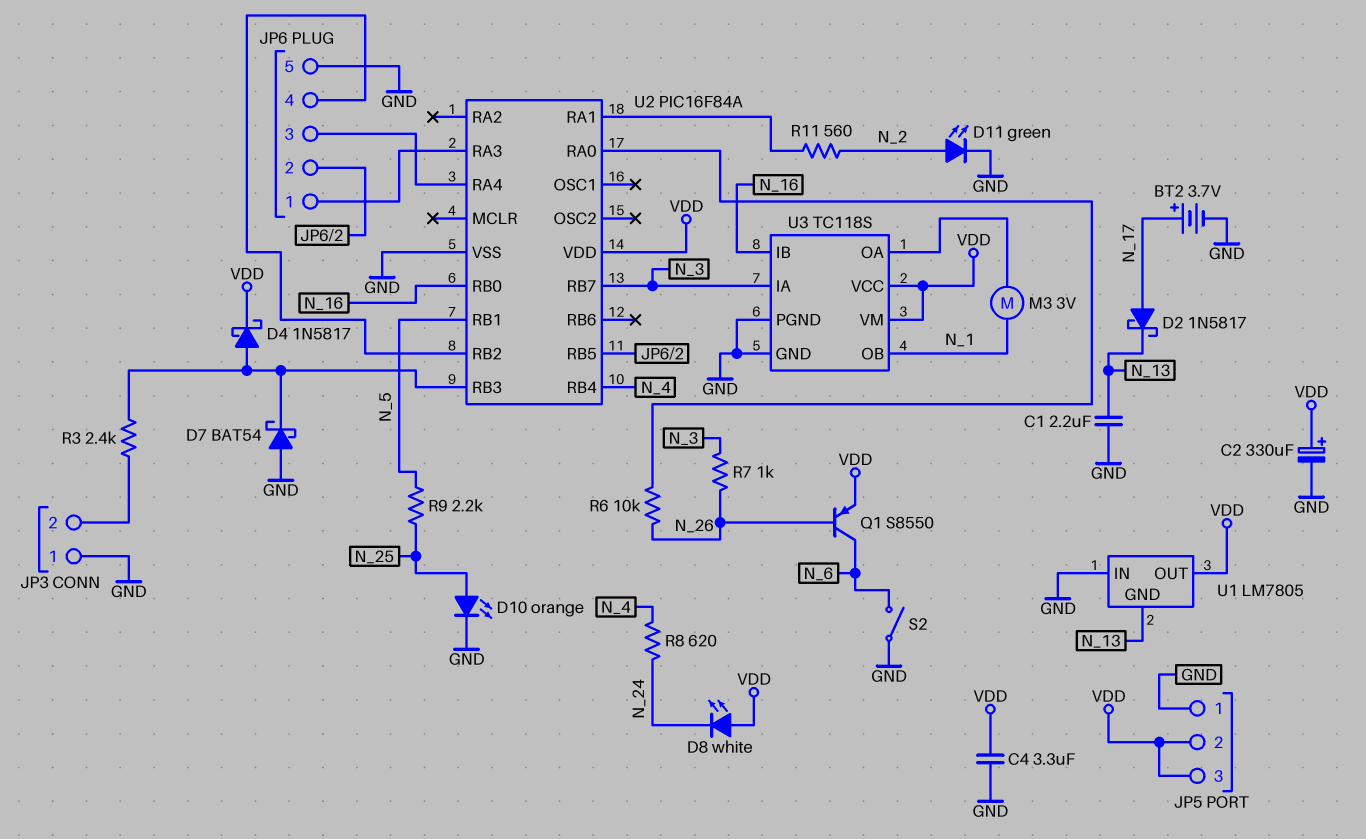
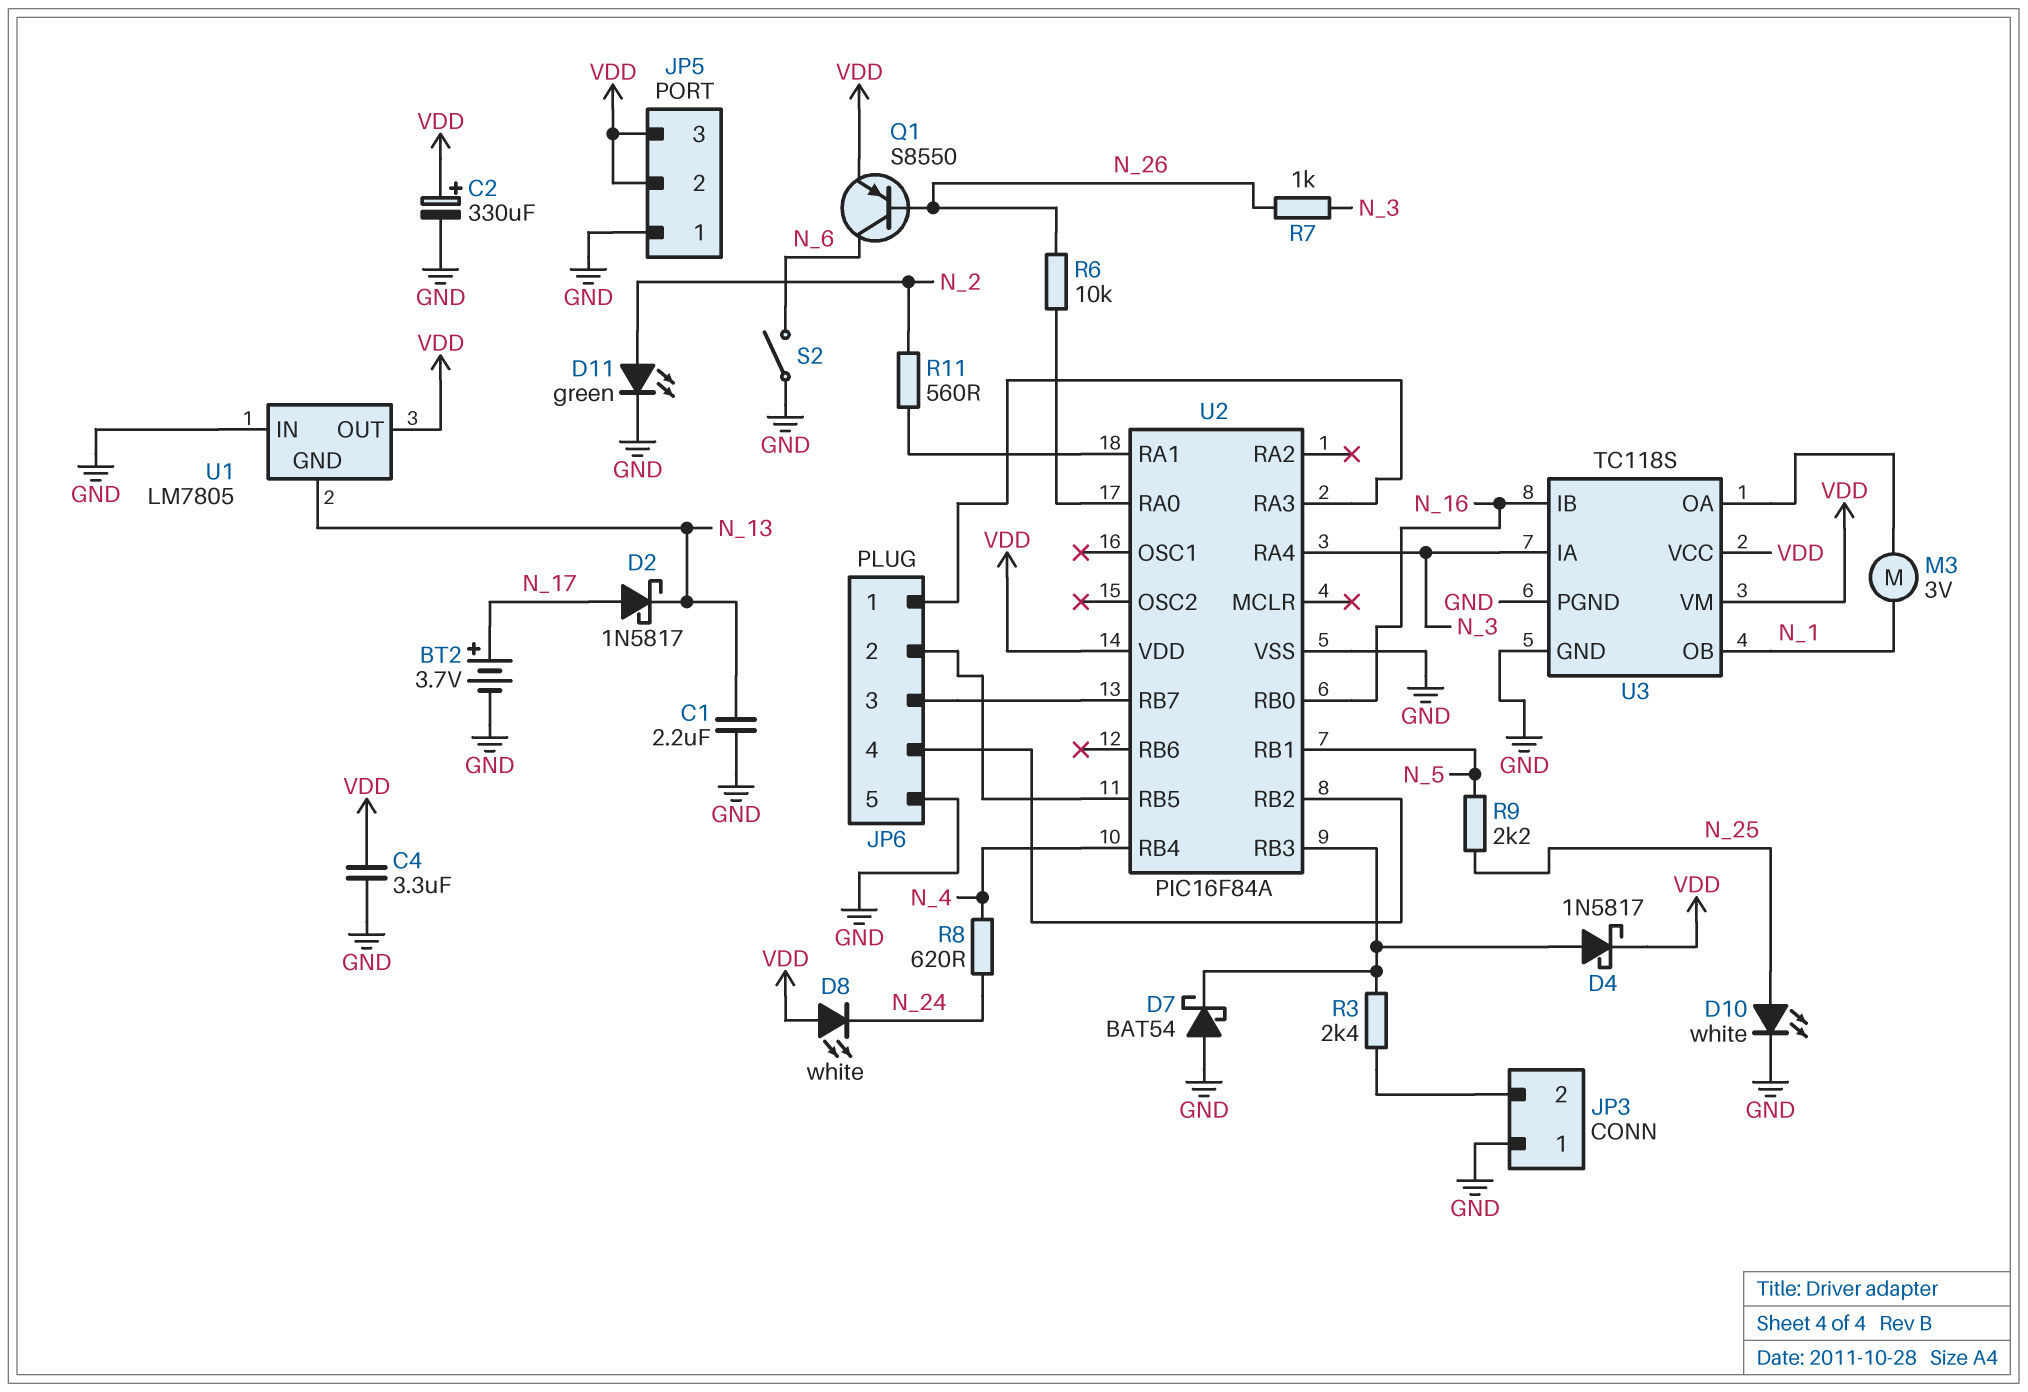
D10: LED orange (A N_25, K GND) -> LED white (A N_25, K GND)
U2 pin RA4: JP6/3 -> N_3
U2 pin RB7: N_3 -> JP6/3

